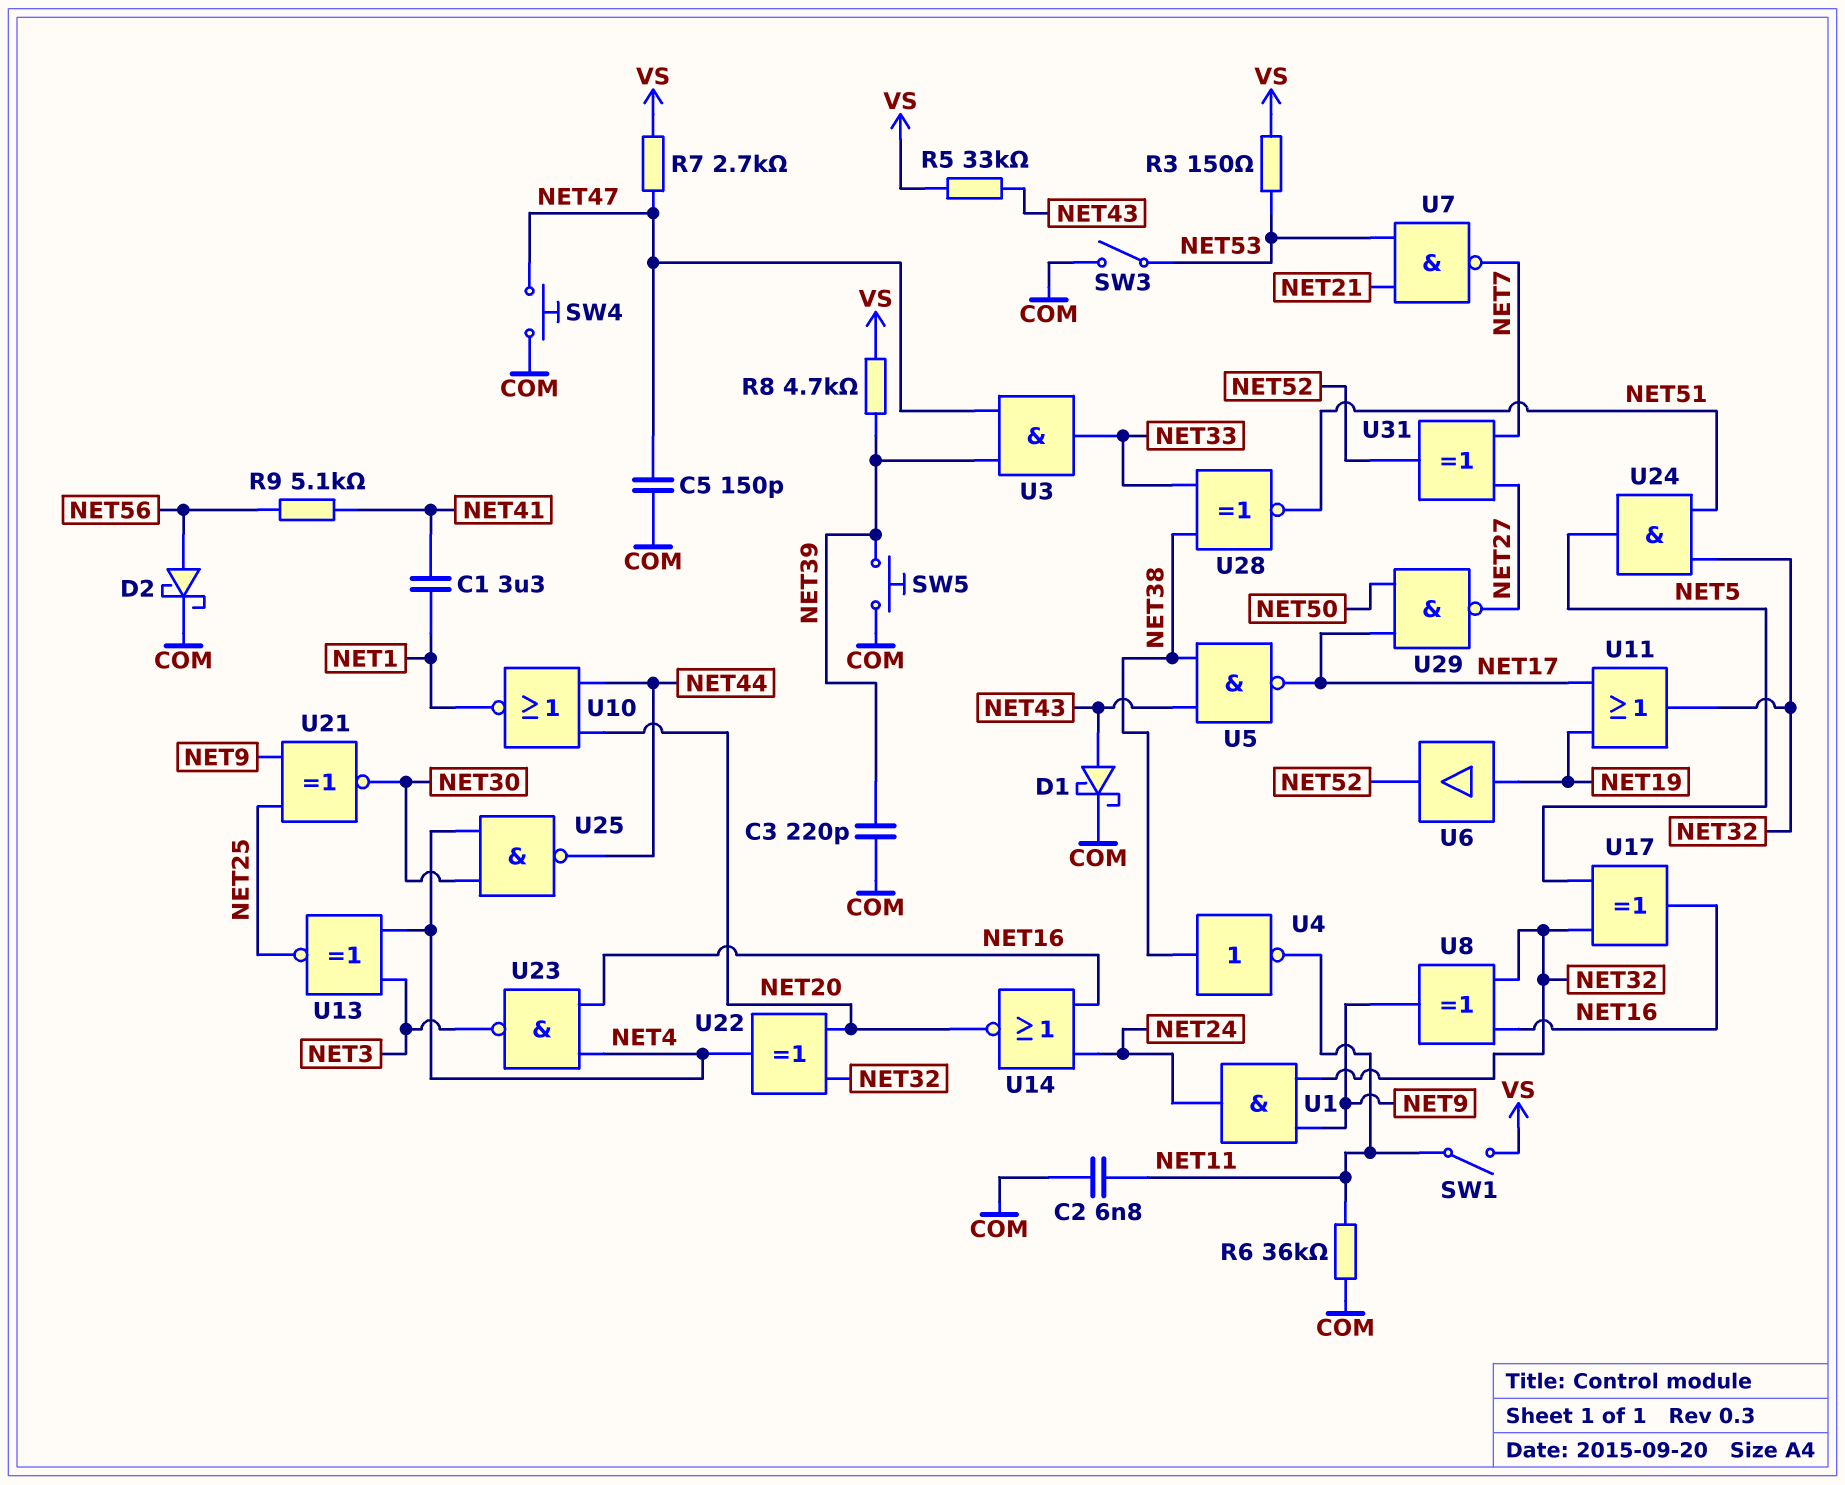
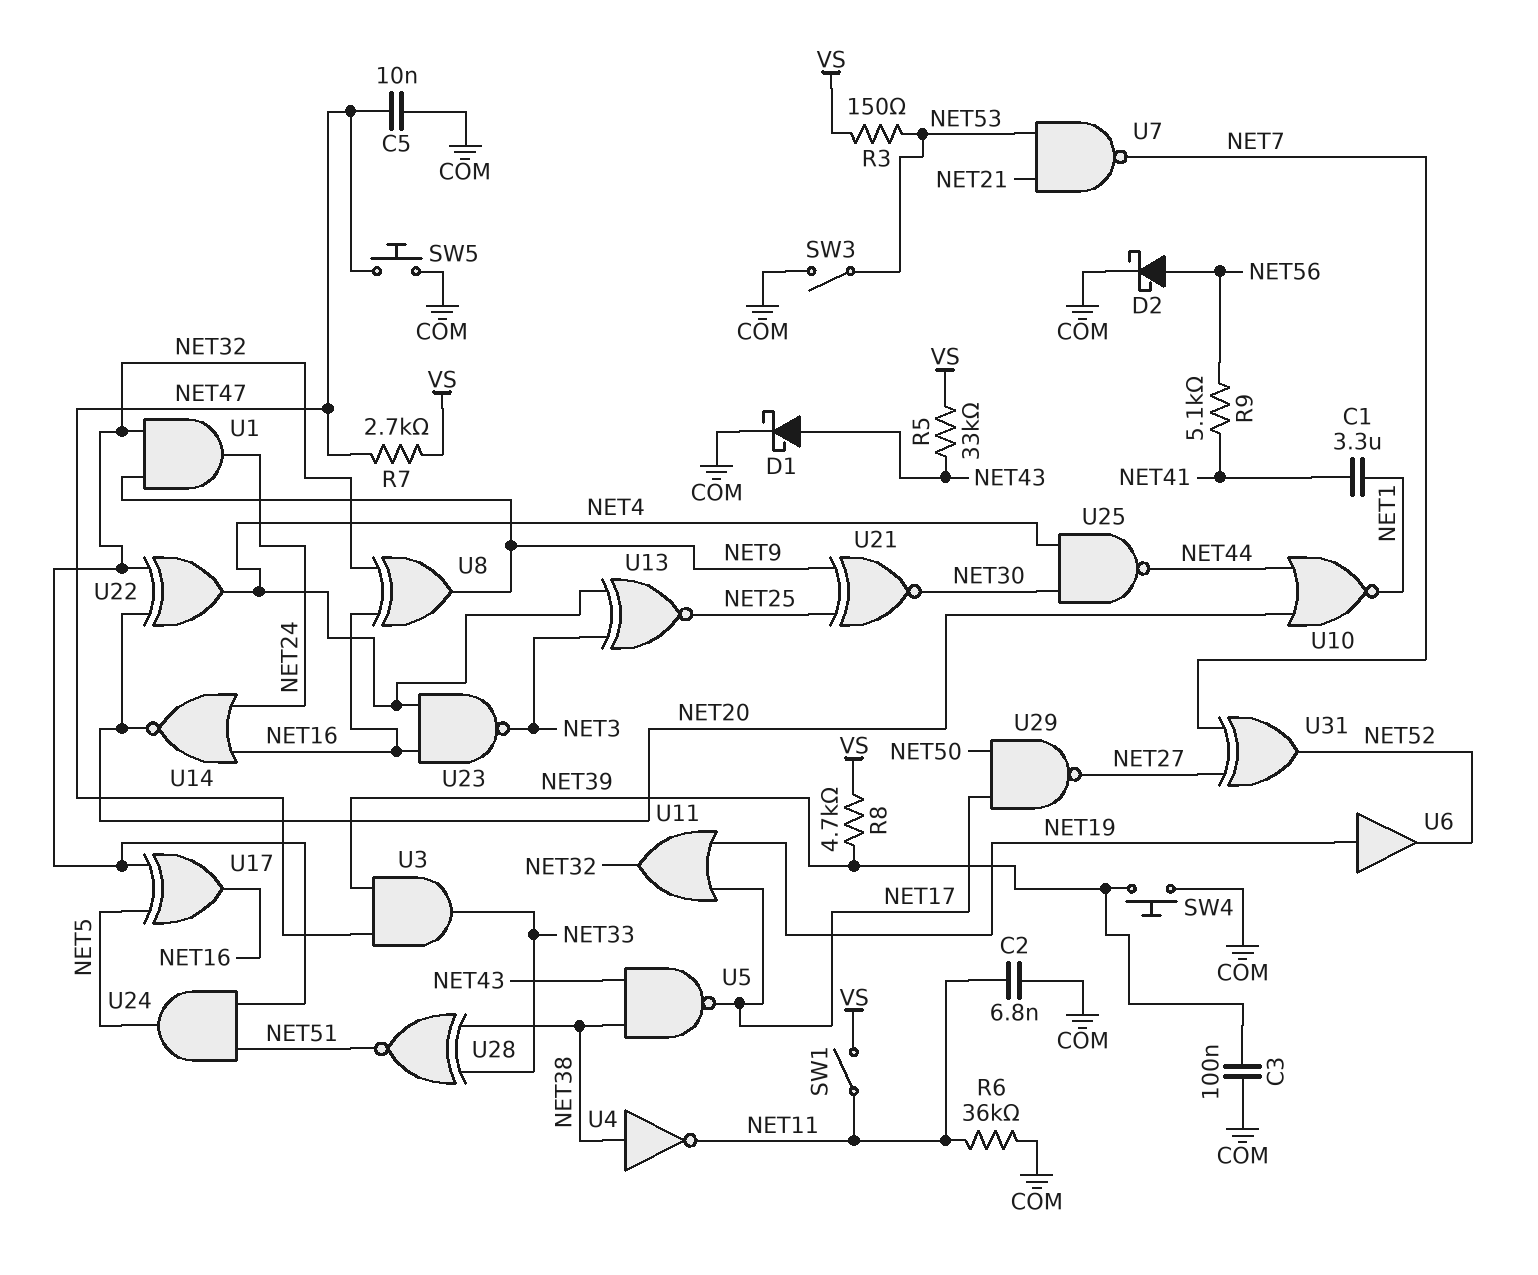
C3: 220pF (COM, NET39) -> 100nF (COM, NET39)
C5: 150pF (COM, NET47) -> 10nF (COM, NET47)
SW4: button (COM, NET47) -> button (COM, NET39)
SW5: button (COM, NET39) -> button (COM, NET47)

